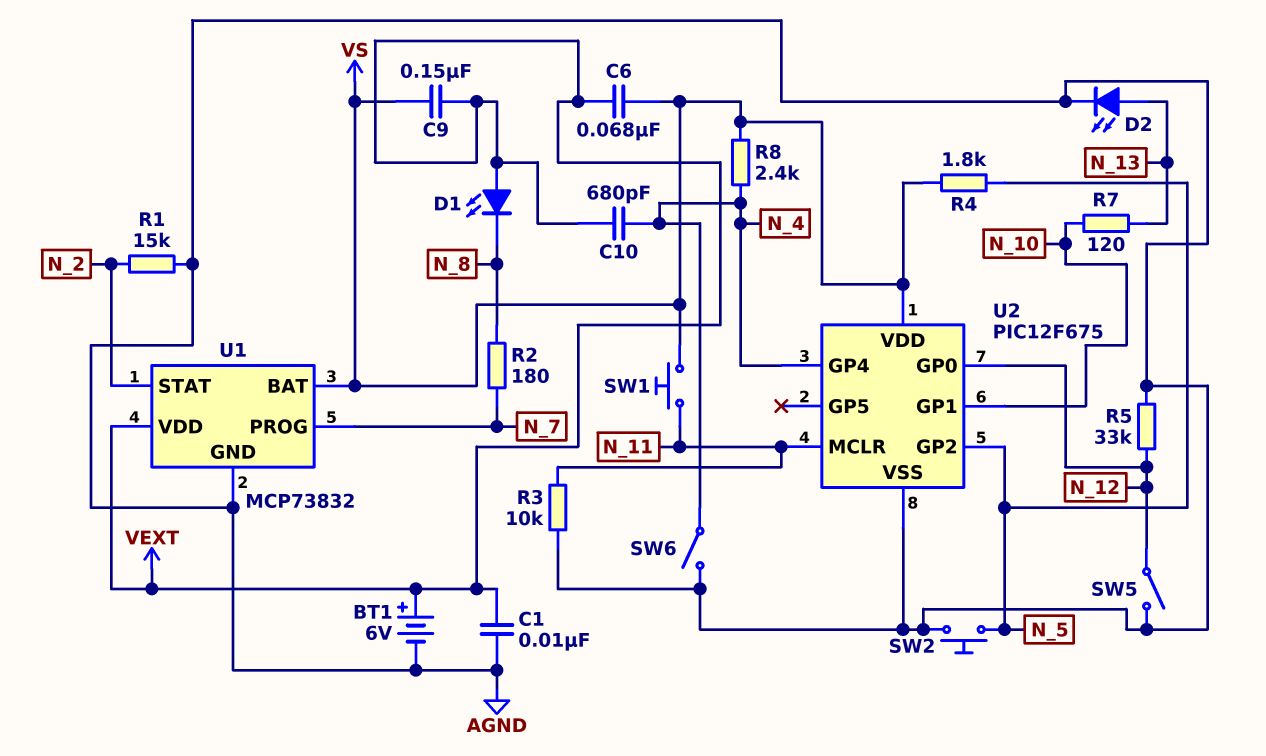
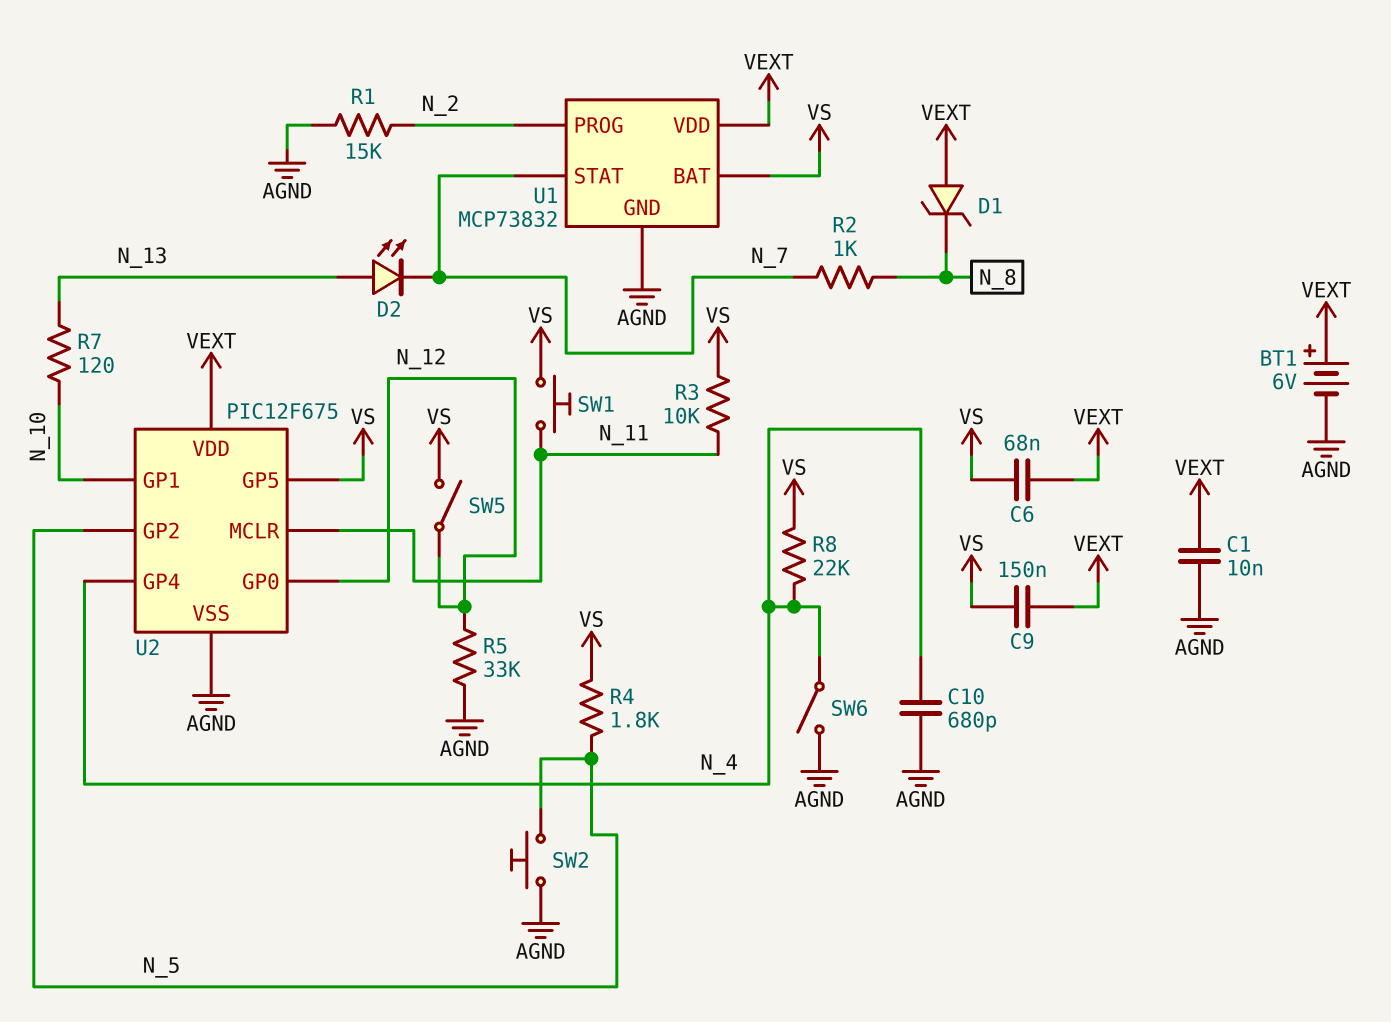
C10: 680pF (N_4, VEXT) -> 680pF (AGND, N_4)
D1: LED (A VEXT, K N_8) -> zener (A VEXT, K N_8)
D2: LED (A N_13, K AGND) -> LED (A N_13, K N_7)
R2: 180 (N_7, N_8) -> 1k (N_7, N_8)
R3: 10k (AGND, N_11) -> 10k (N_11, VS)
R8: 2.4k (N_4, VS) -> 22k (N_4, VS)
SW5: switch (AGND, N_12) -> switch (N_12, VS)
U1 pin PROG: N_7 -> N_2
U1 pin STAT: N_2 -> N_7
U2 pin GP5: none -> VS
U2 pin VDD: VS -> VEXT

